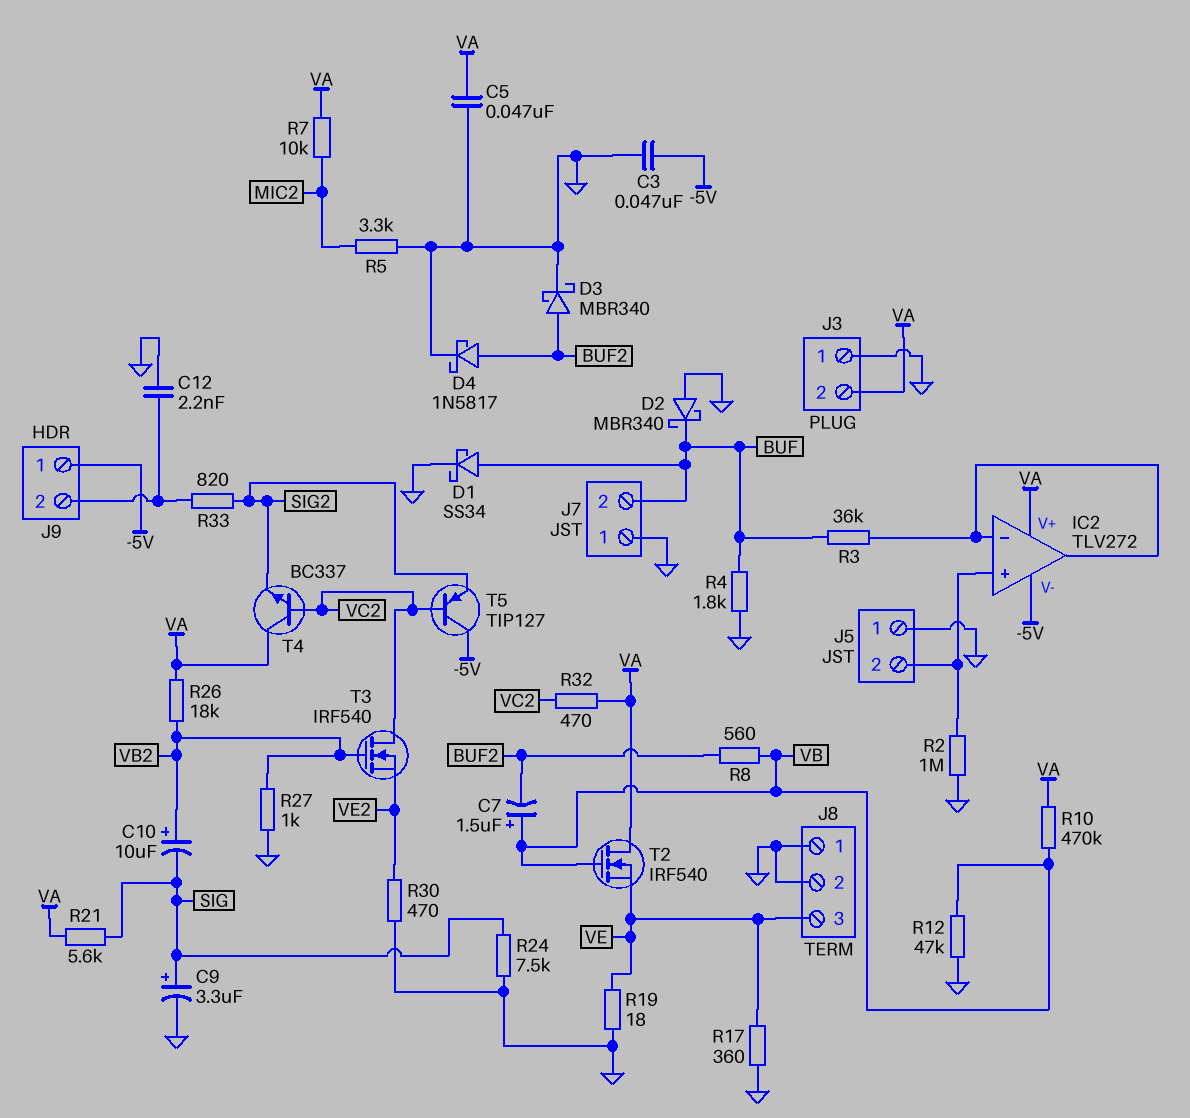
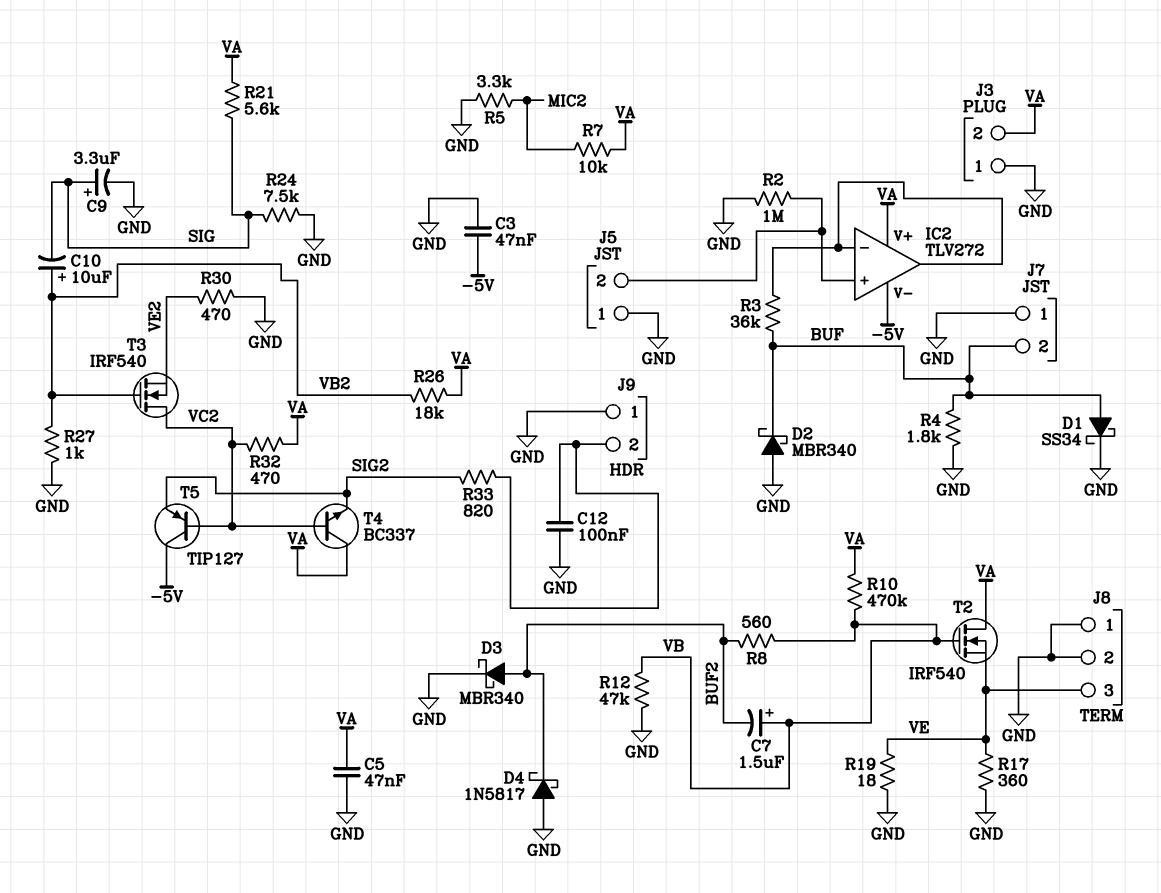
C12: 2.2nF (GND, J9/2) -> 100nF (GND, J9/2)
D4: schottky 1N5817 (A BUF2, K GND) -> schottky 1N5817 (A GND, K BUF2)
J9 pin 1: -5V -> GND

